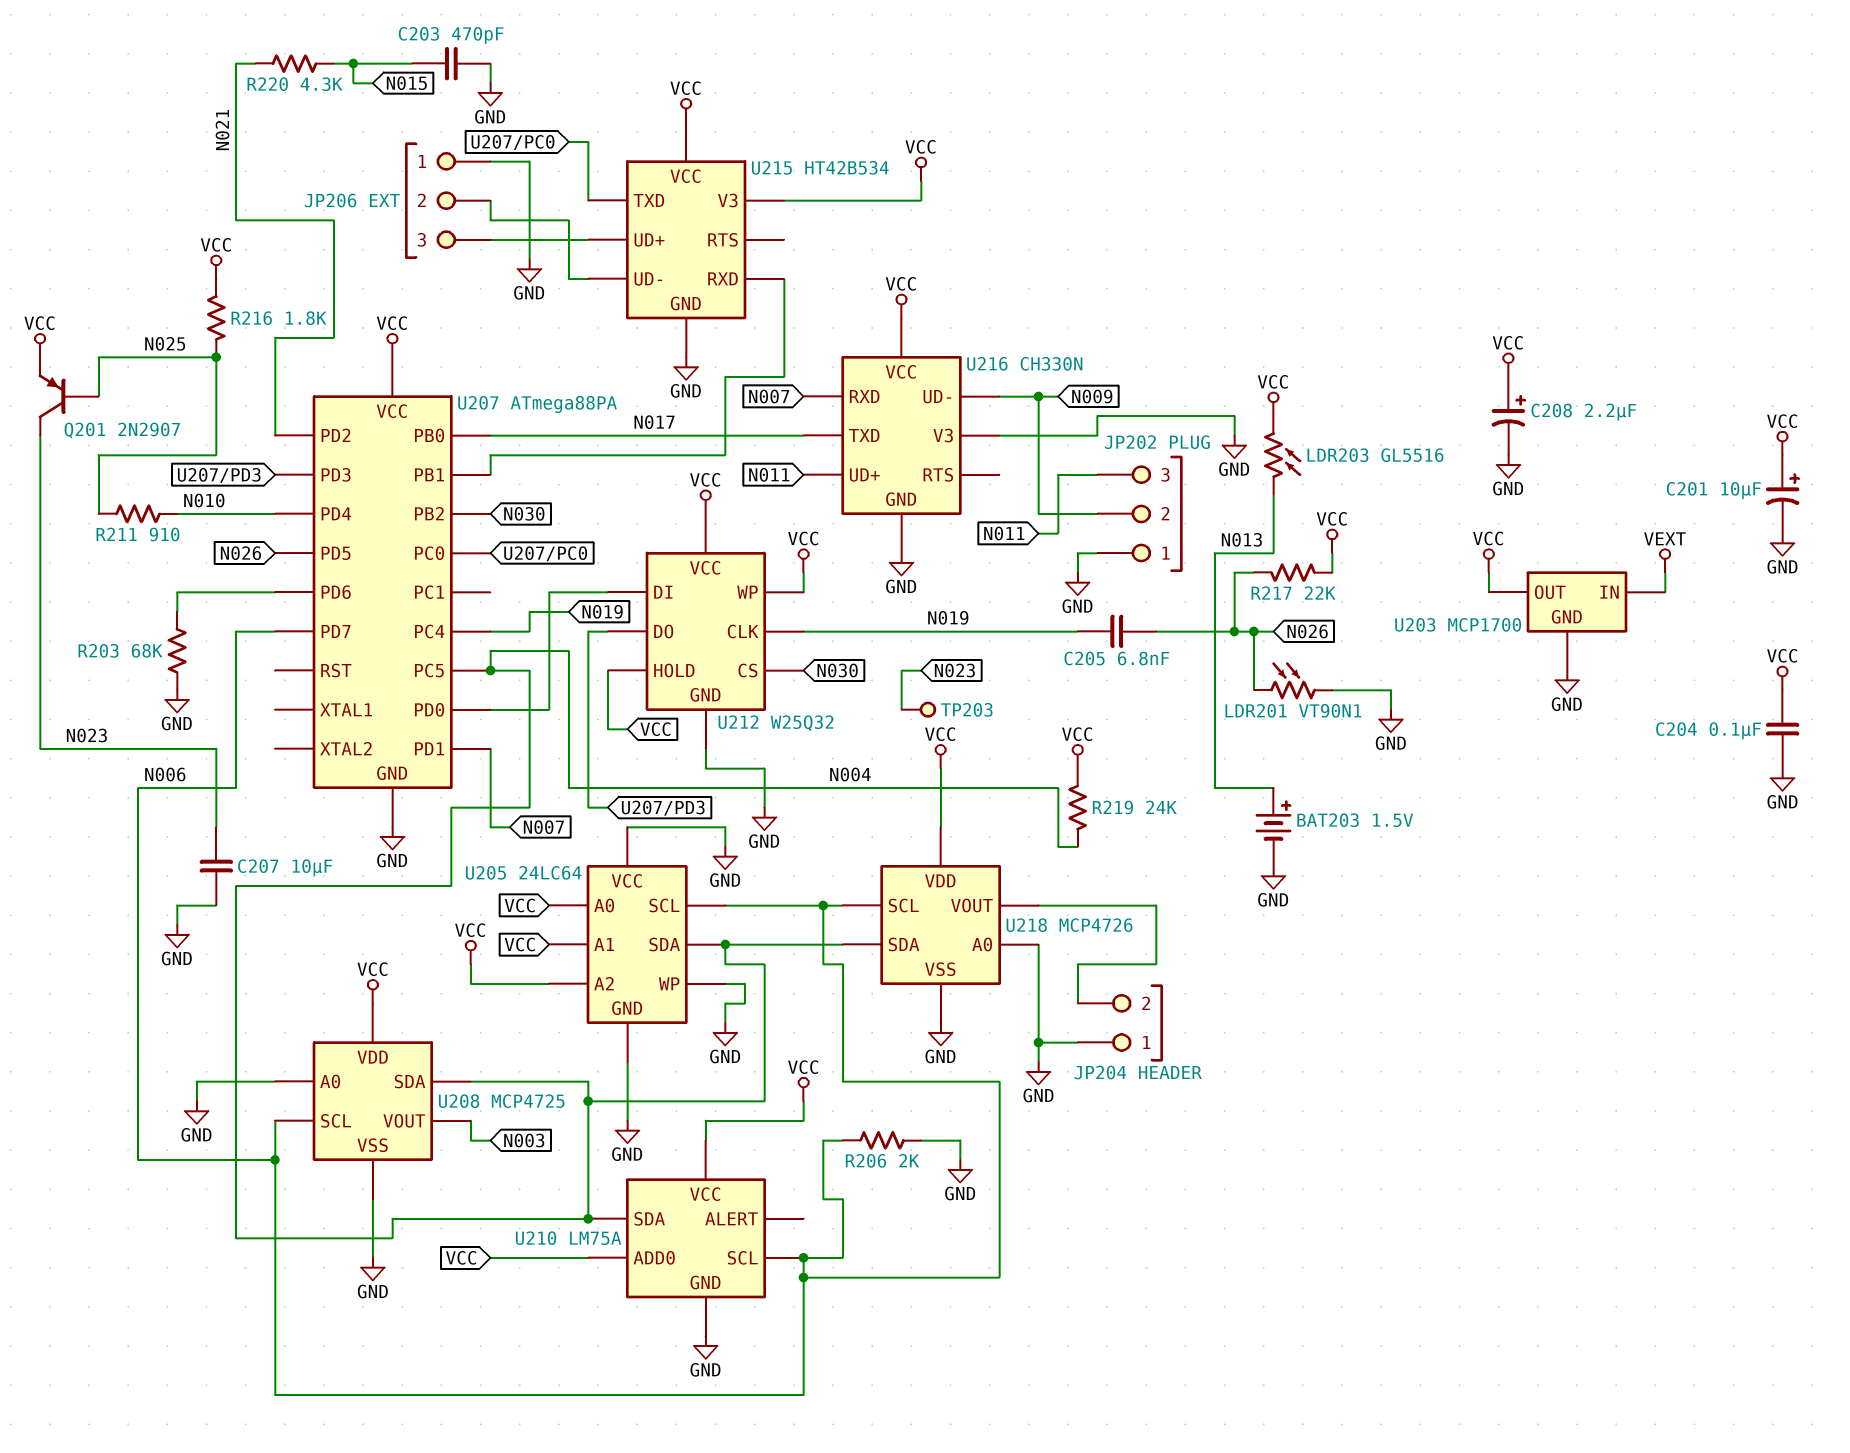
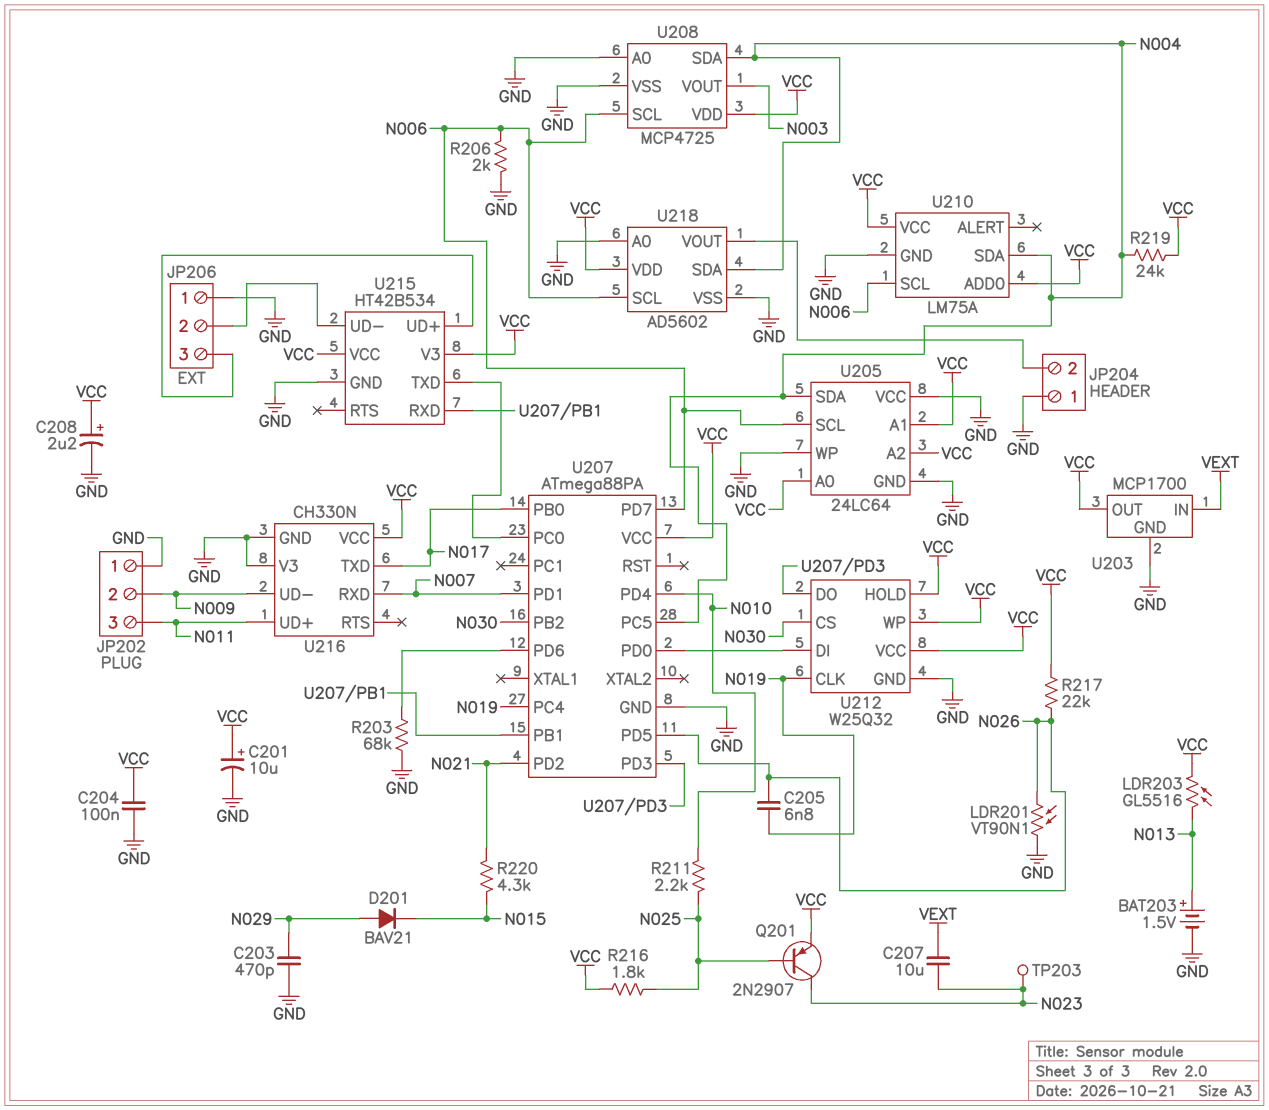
C203: 470pF (GND, N015) -> 470pF (GND, N029)
C207: 10uF (GND, N023) -> 10uF (N023, VEXT)
D201: none -> diode BAV21 (A N029, K N015)
R211: 910 (N010, N025) -> 2.2k (N010, N025)
U218: MCP4726 -> AD5602

